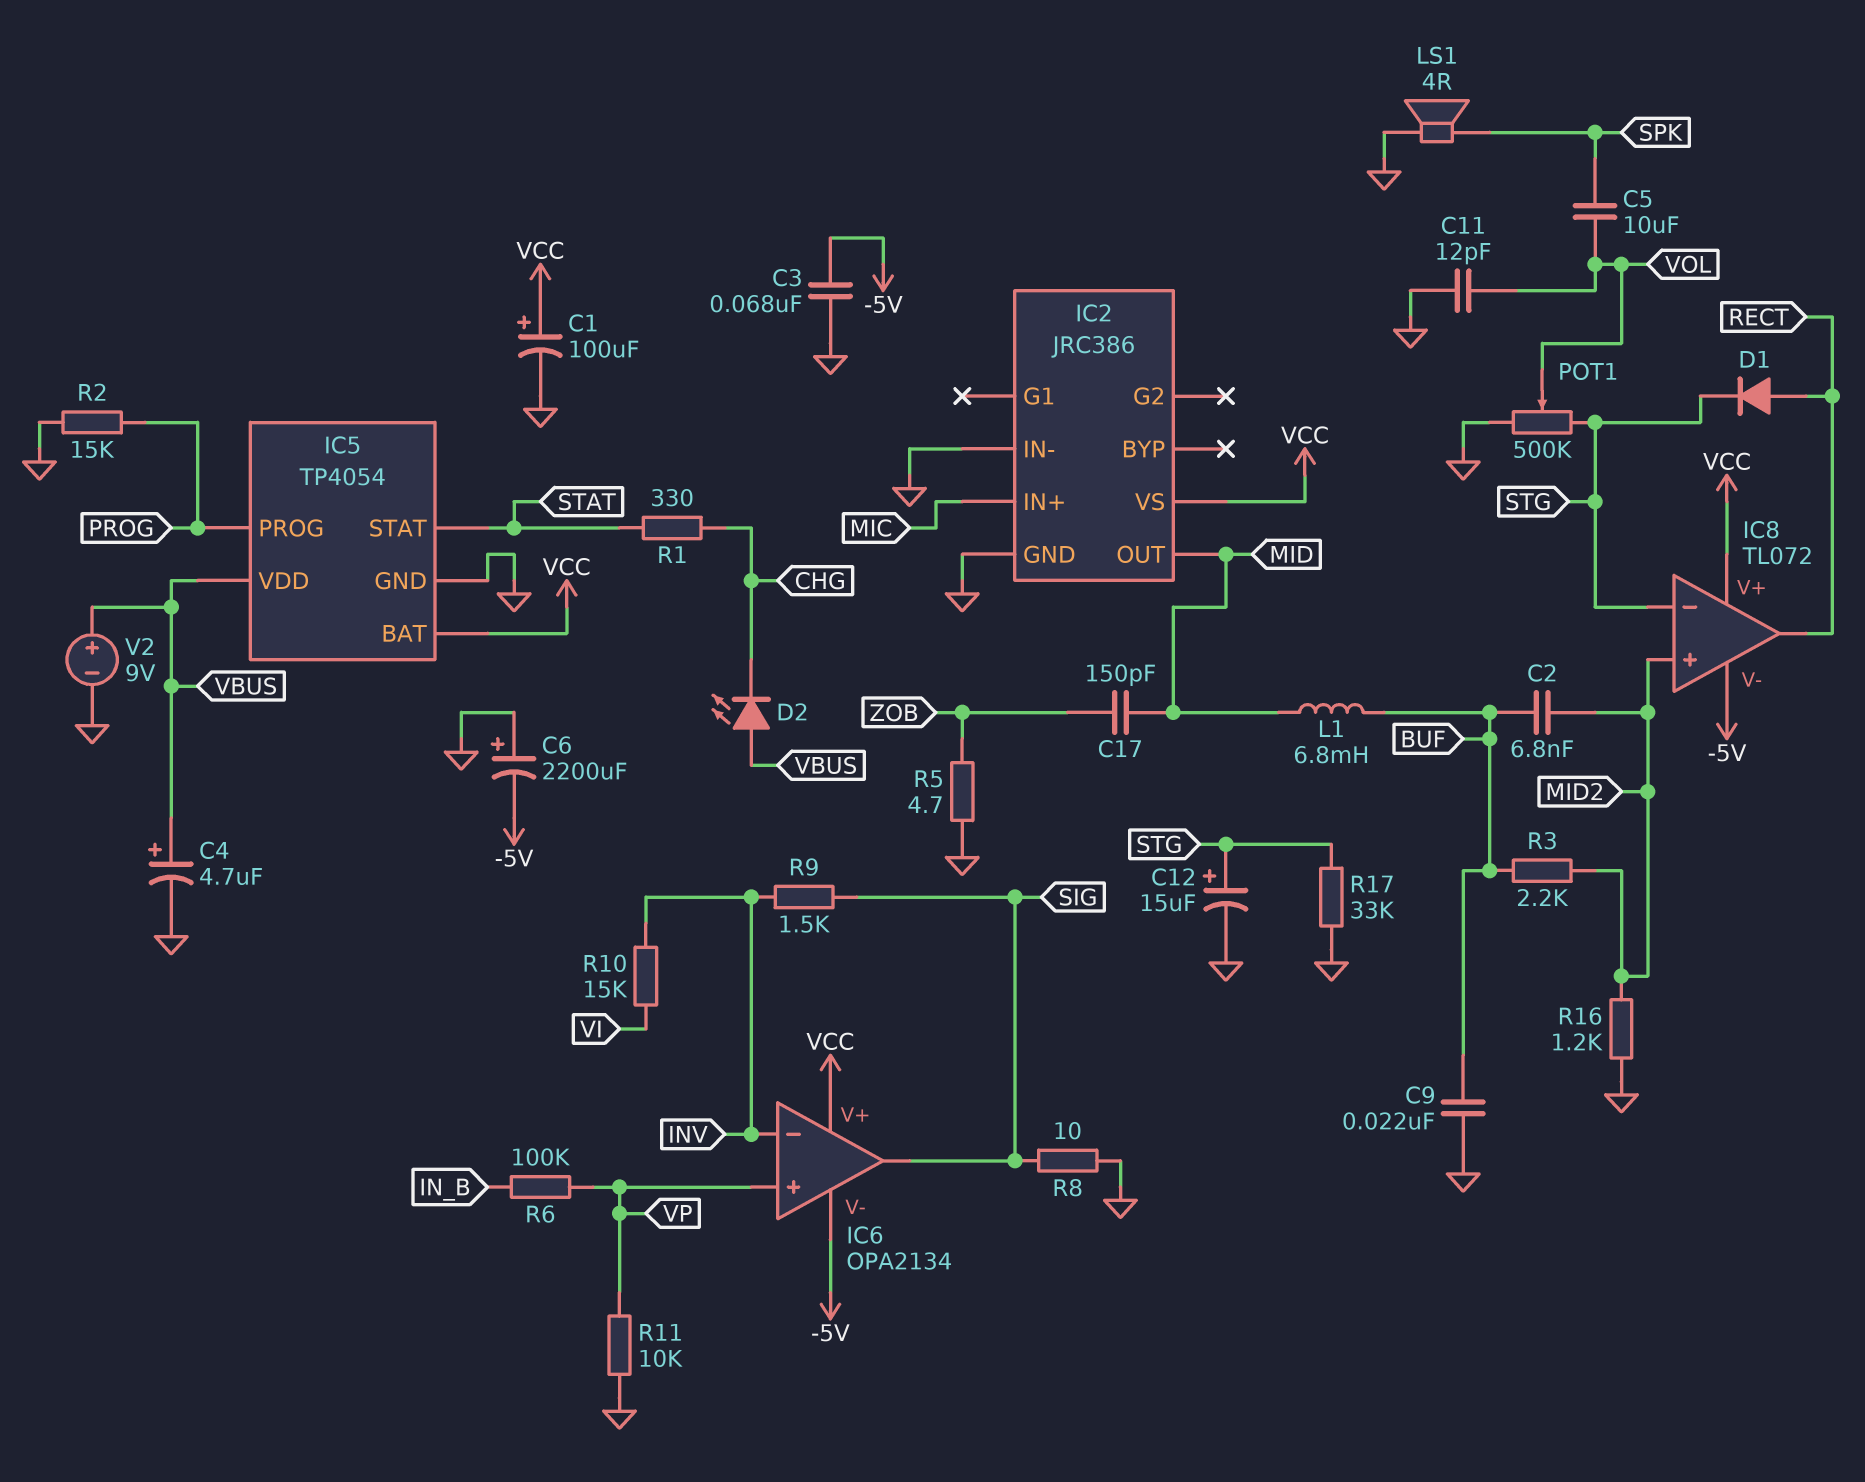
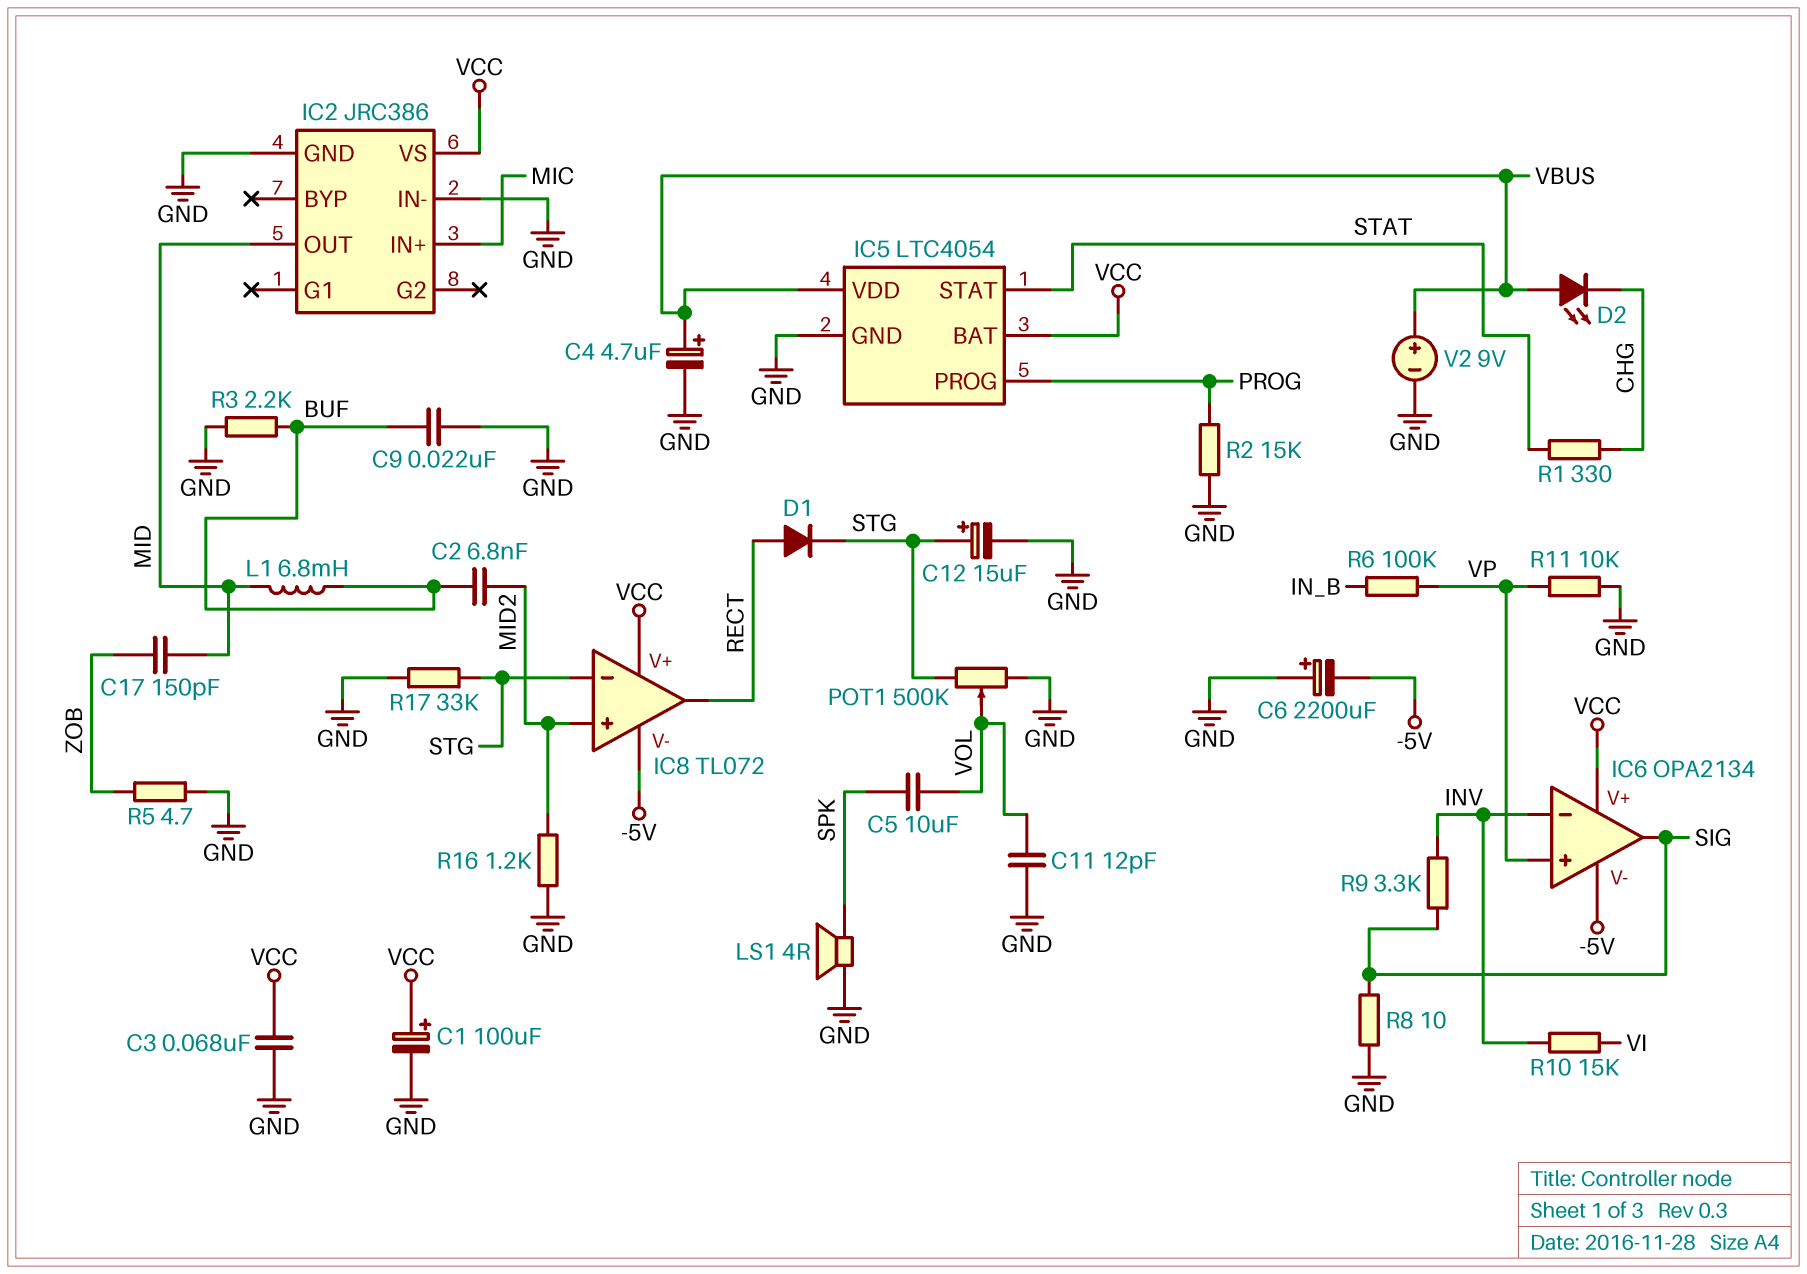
C3: 68nF (-5V, GND) -> 68nF (GND, VCC)
IC5: TP4054 -> LTC4054
R3: 2.2k (BUF, MID2) -> 2.2k (BUF, GND)
R9: 1.5k (INV, SIG) -> 3.3k (INV, SIG)

